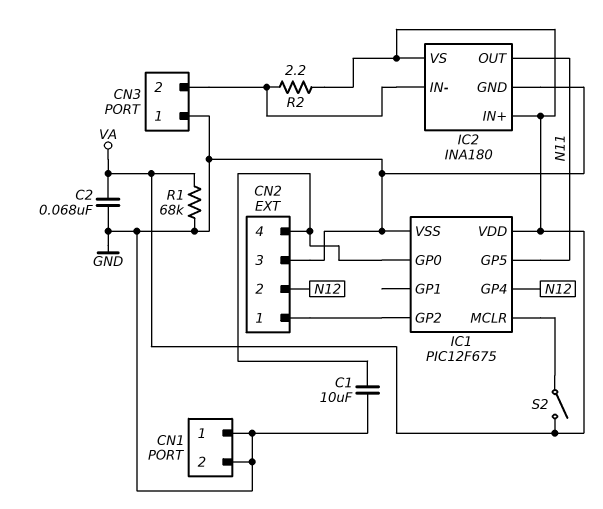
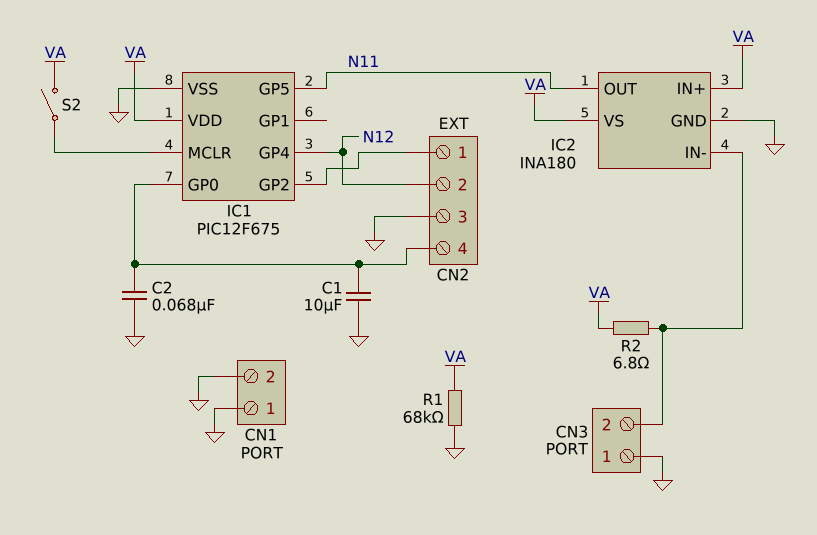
C2: 68nF (GND, VA) -> 68nF (CN2/4, GND)
R2: 2.2 (CN3/2, VA) -> 6.8 (CN3/2, VA)

